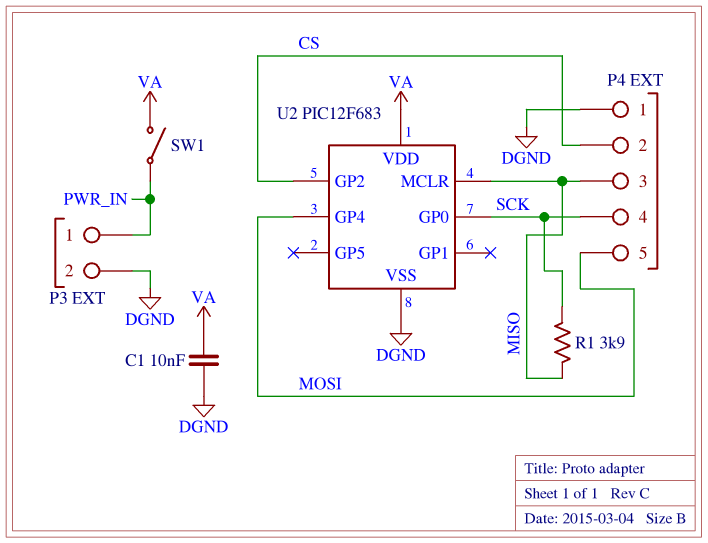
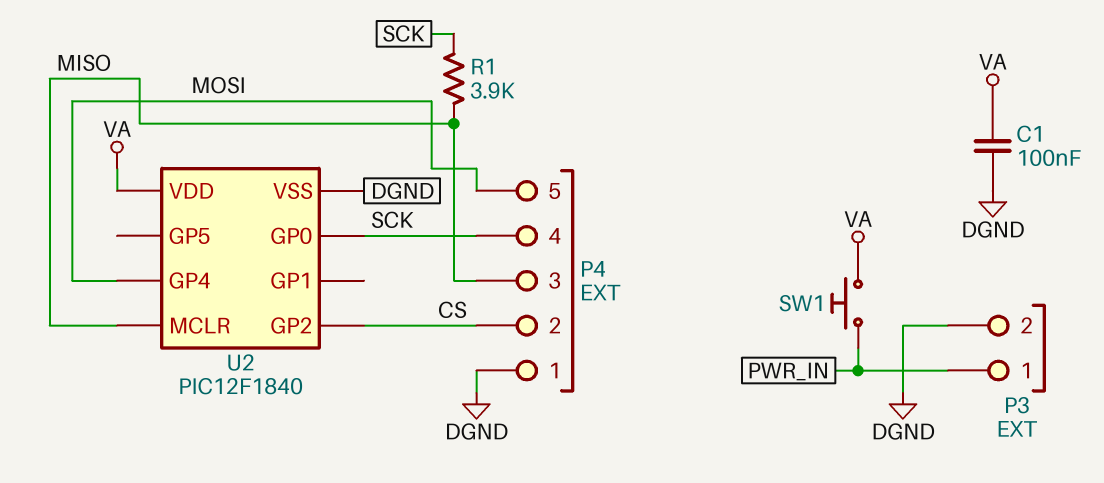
C1: 10nF (DGND, VA) -> 100nF (DGND, VA)
SW1: switch (PWR_IN, VA) -> button (PWR_IN, VA)
U2: PIC12F683 -> PIC12F1840

